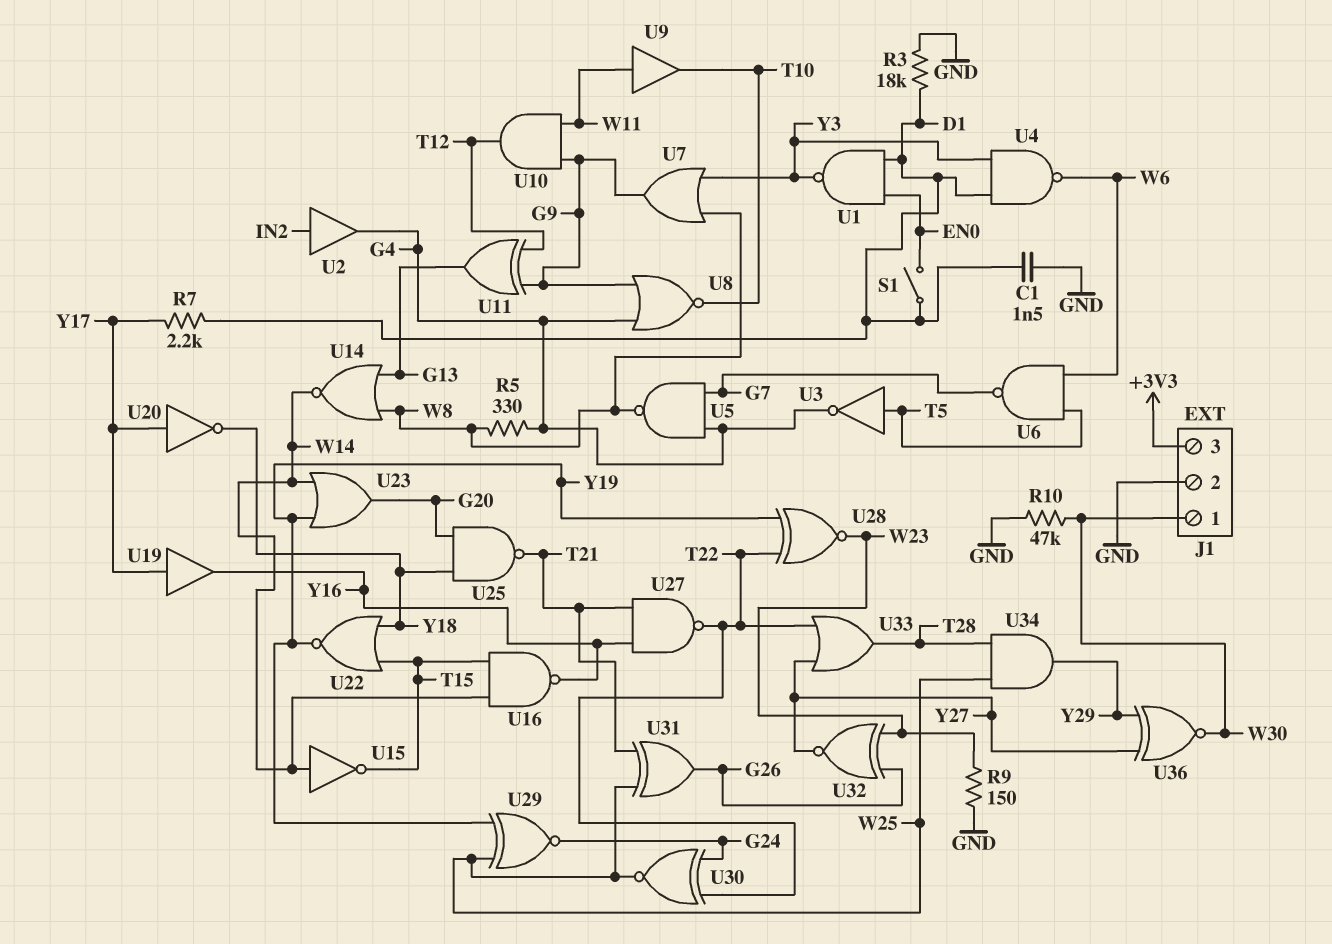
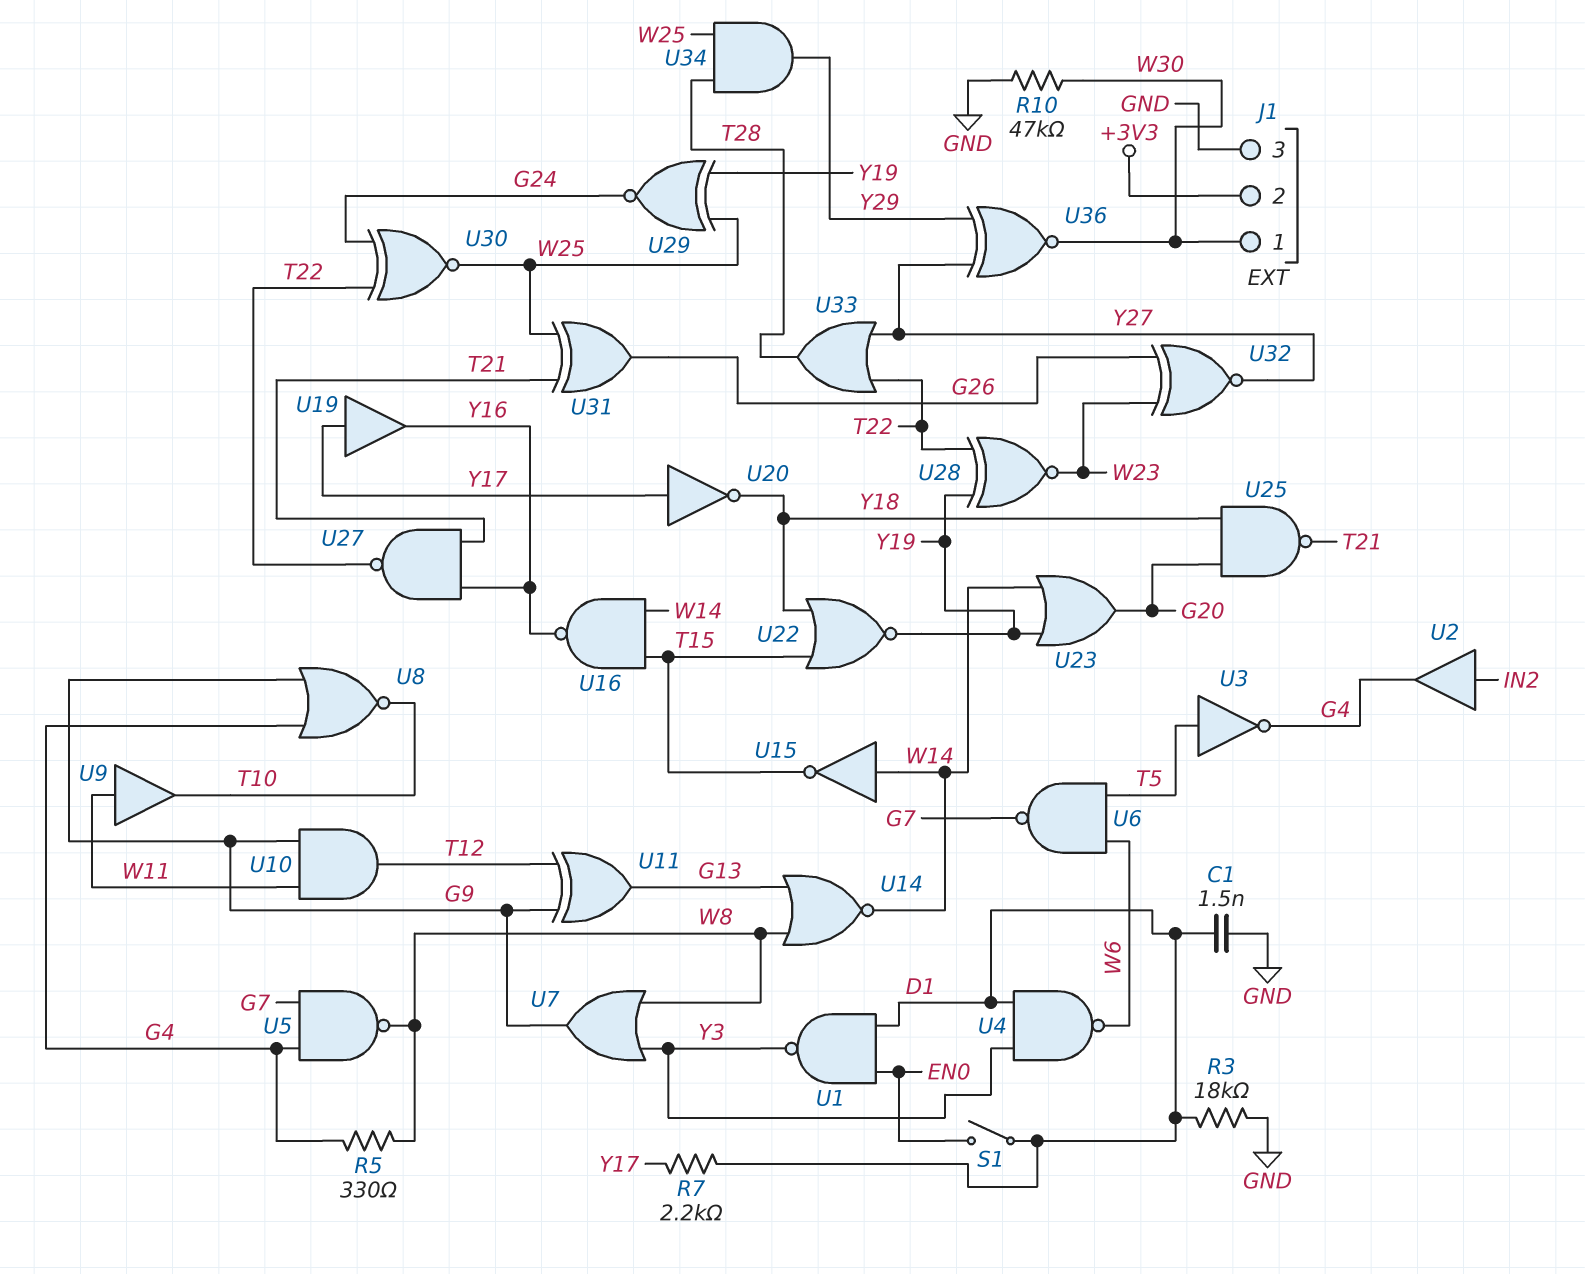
J1 pin 2: GND -> +3V3
J1 pin 3: +3V3 -> GND
R9: 150 (GND, W23) -> none

